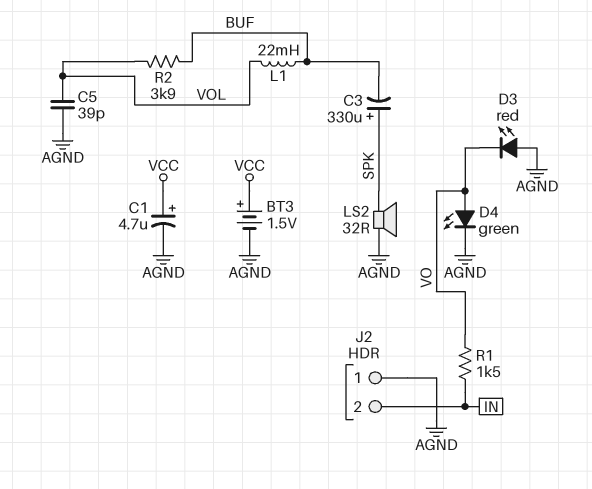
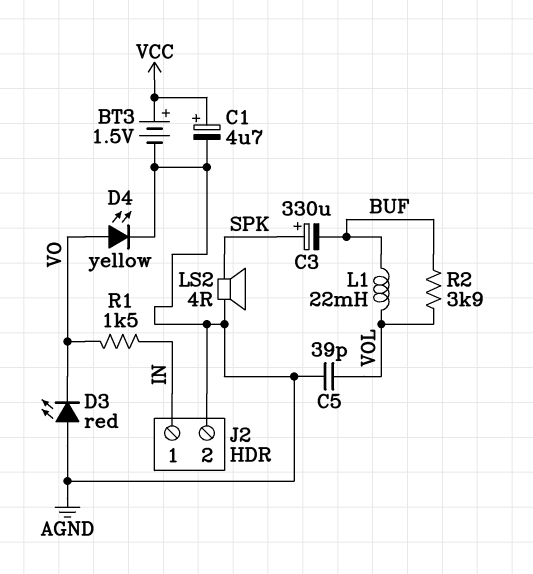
D4: LED green (A VO, K AGND) -> LED yellow (A VO, K AGND)
J2 pin 1: AGND -> IN
J2 pin 2: IN -> AGND
LS2: speaker 32R (AGND, SPK) -> speaker 4R (AGND, SPK)

